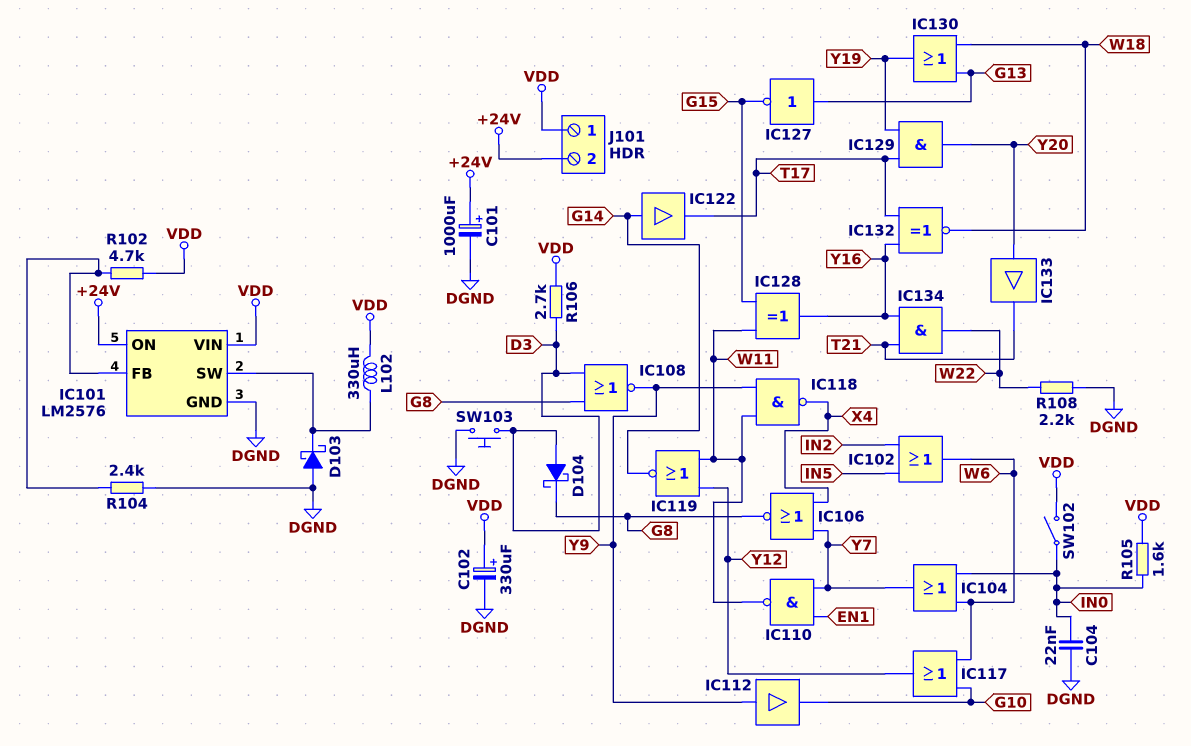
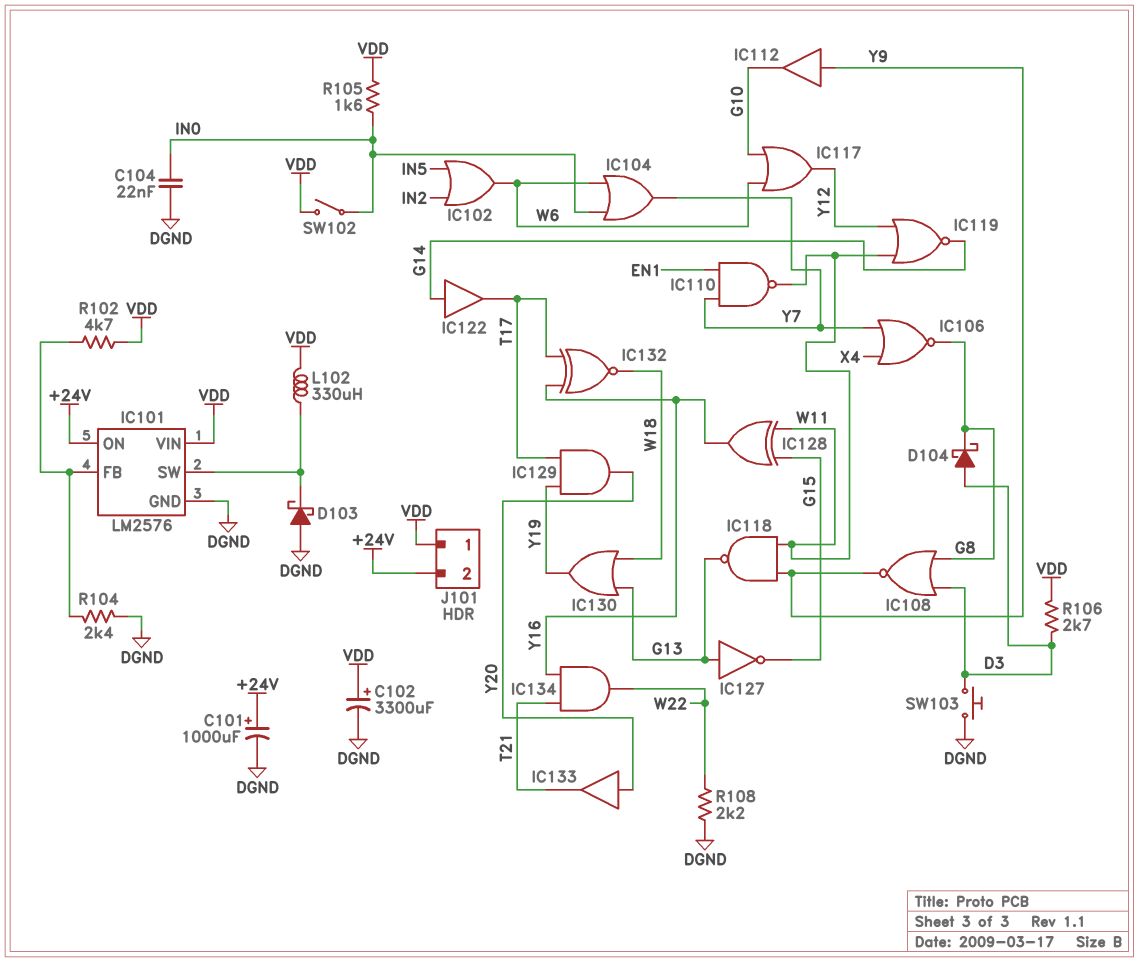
C102: 330uF (plus VDD, minus DGND) -> 3300uF (plus VDD, minus DGND)
IC118: NAND (in W11, in Y9, out X4) -> NAND (in W11, in Y9, out G13)

